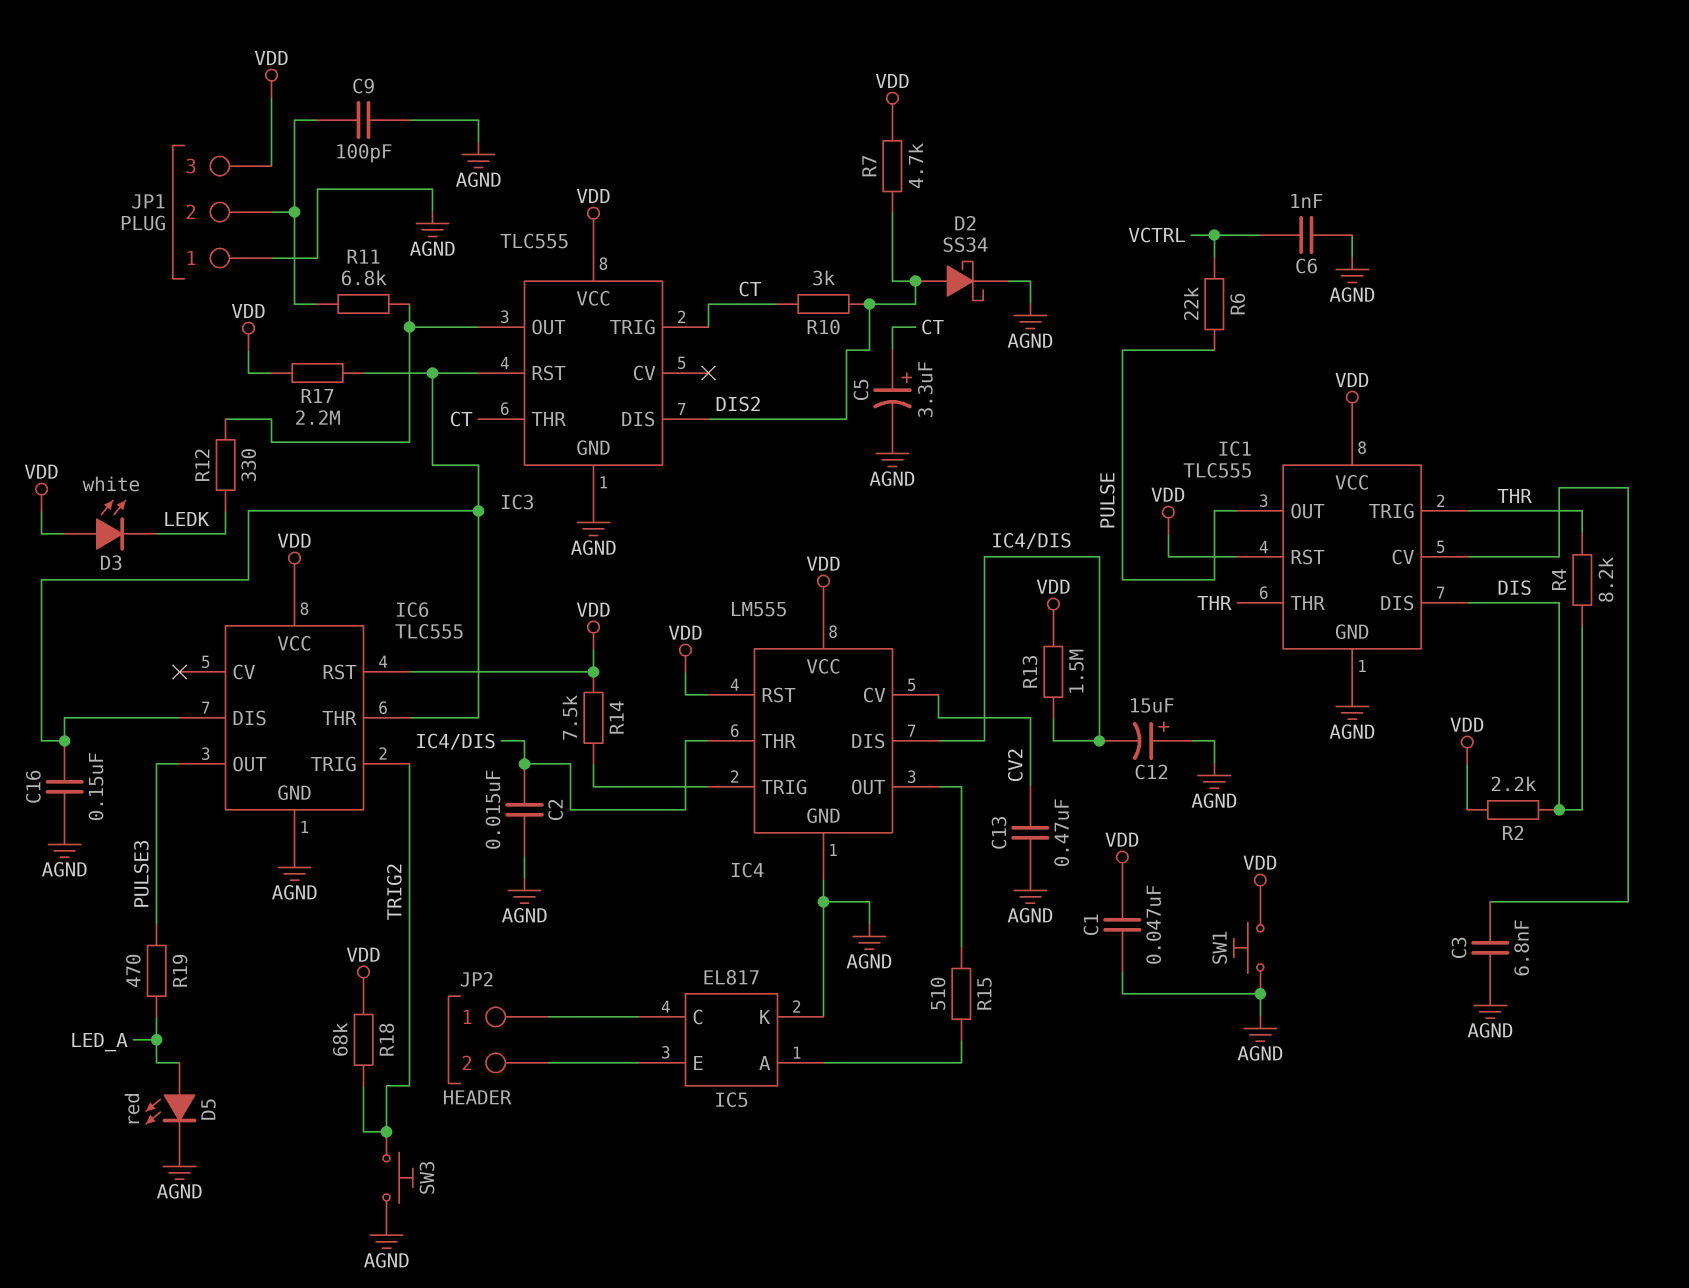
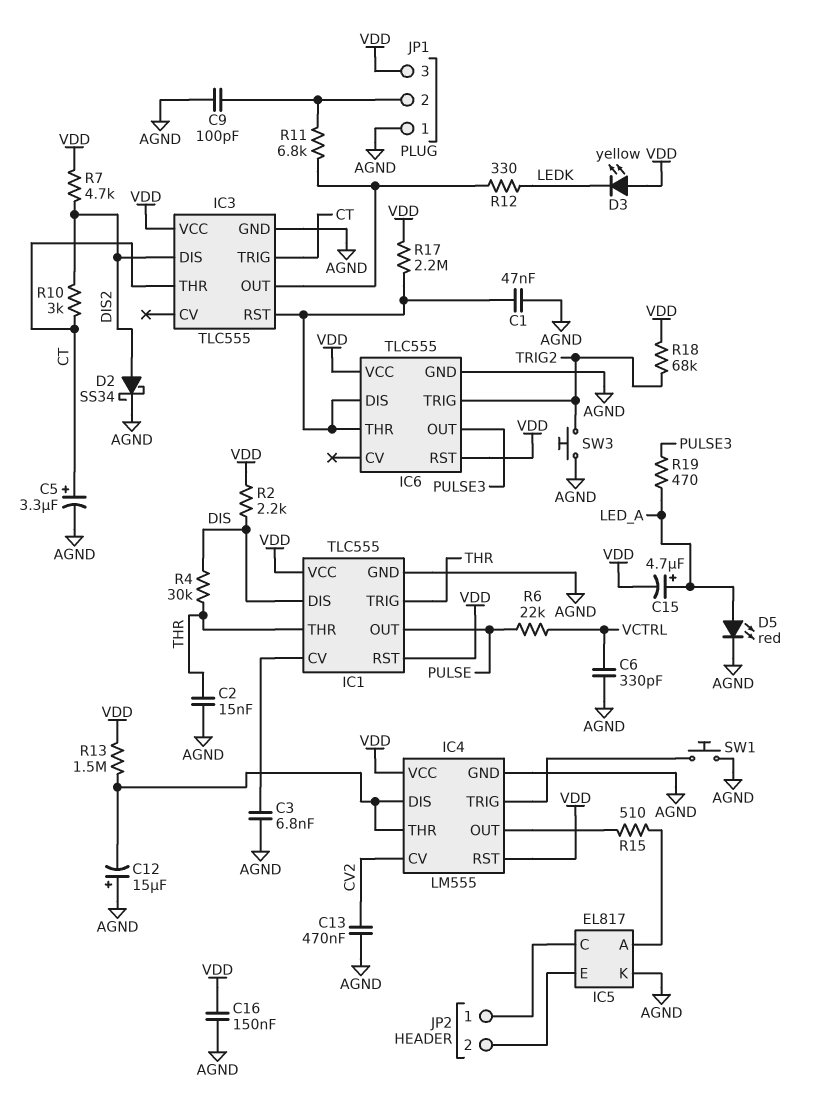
C1: 47nF (AGND, VDD) -> 47nF (AGND, IC3/RST)
C2: 15nF (AGND, IC4/DIS) -> 15nF (AGND, THR)
C6: 1nF (AGND, VCTRL) -> 330pF (AGND, VCTRL)
C15: none -> 4.7uF (plus LED_A, minus VDD)
C16: 150nF (AGND, IC3/RST) -> 150nF (AGND, VDD)
D3: LED white (A VDD, K LEDK) -> LED yellow (A VDD, K LEDK)
R4: 8.2k (DIS, THR) -> 30k (DIS, THR)
R14: 7.5k (IC4/TRIG, VDD) -> none
SW1: button (AGND, VDD) -> button (AGND, IC4/TRIG)

